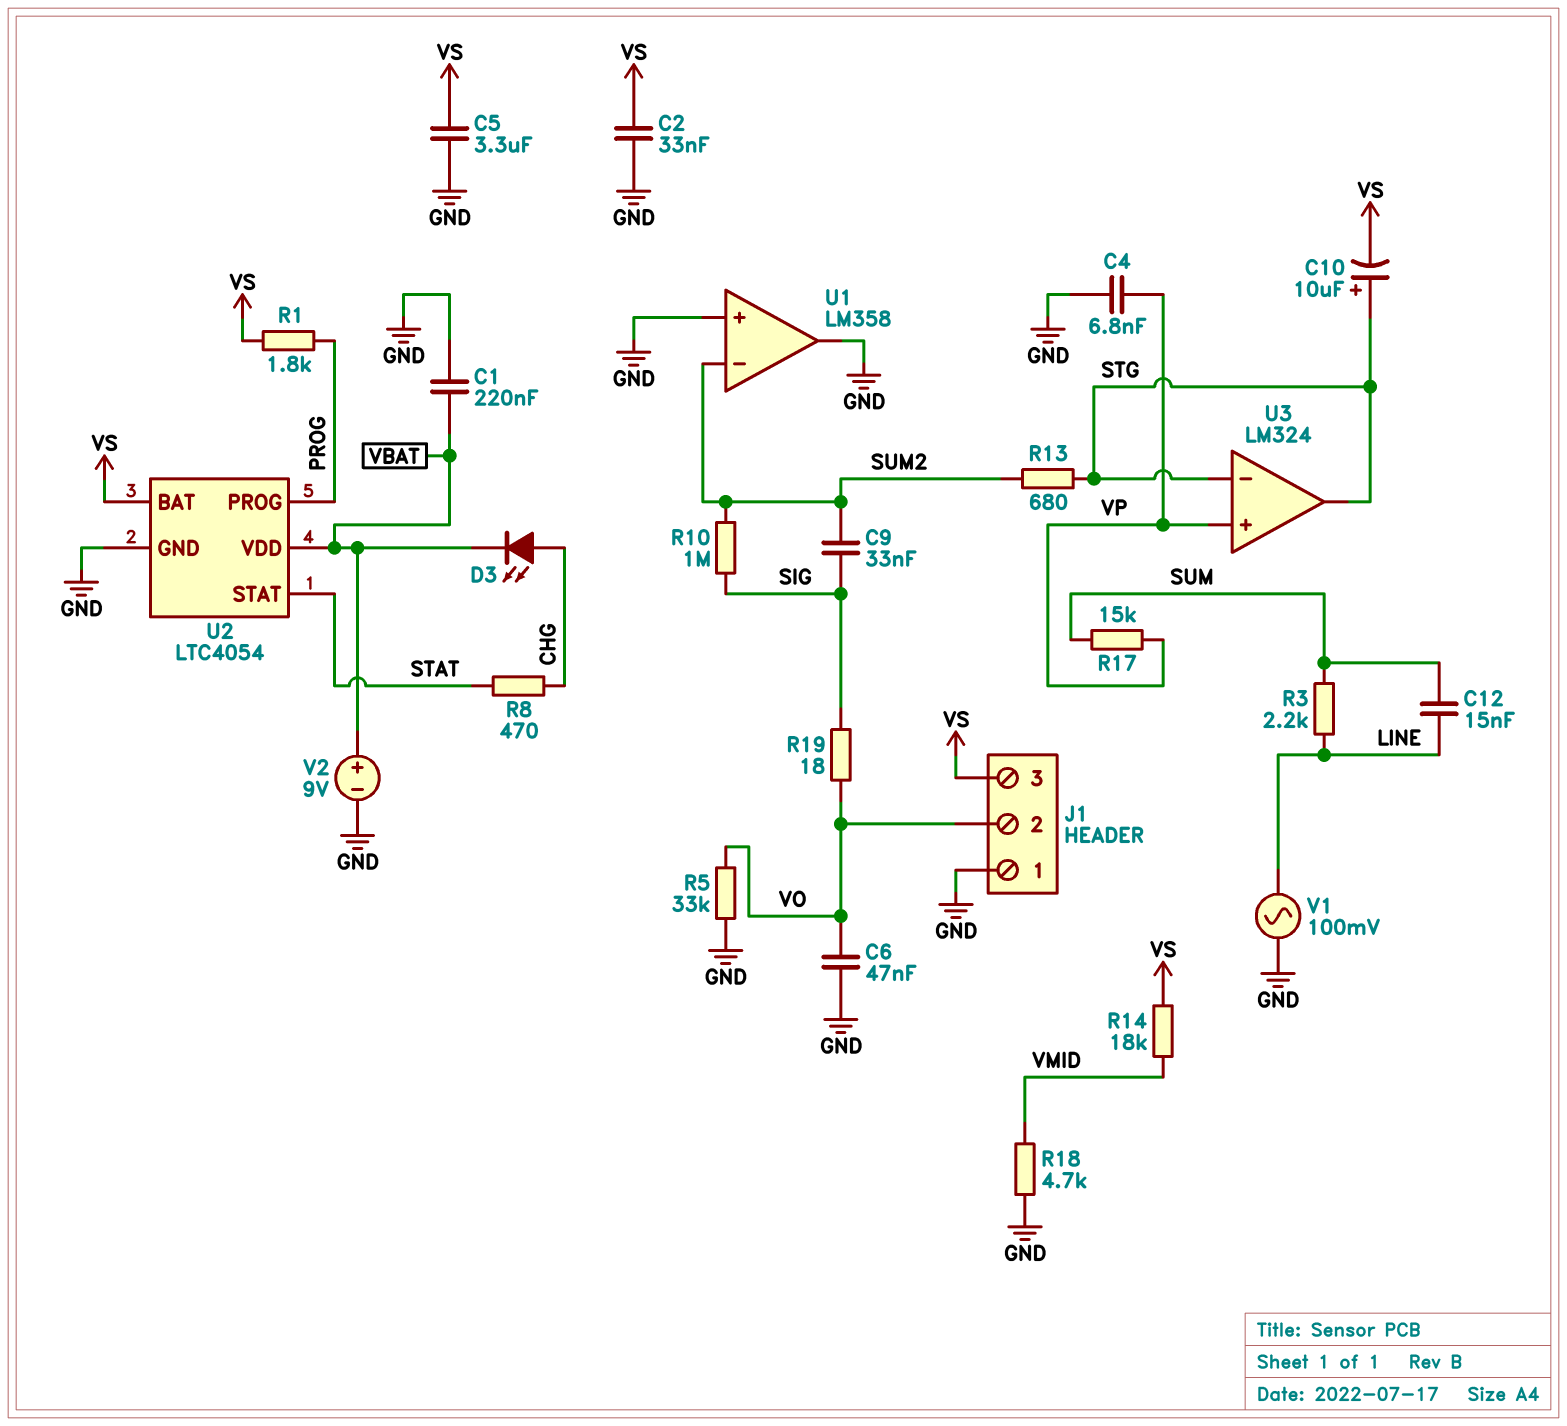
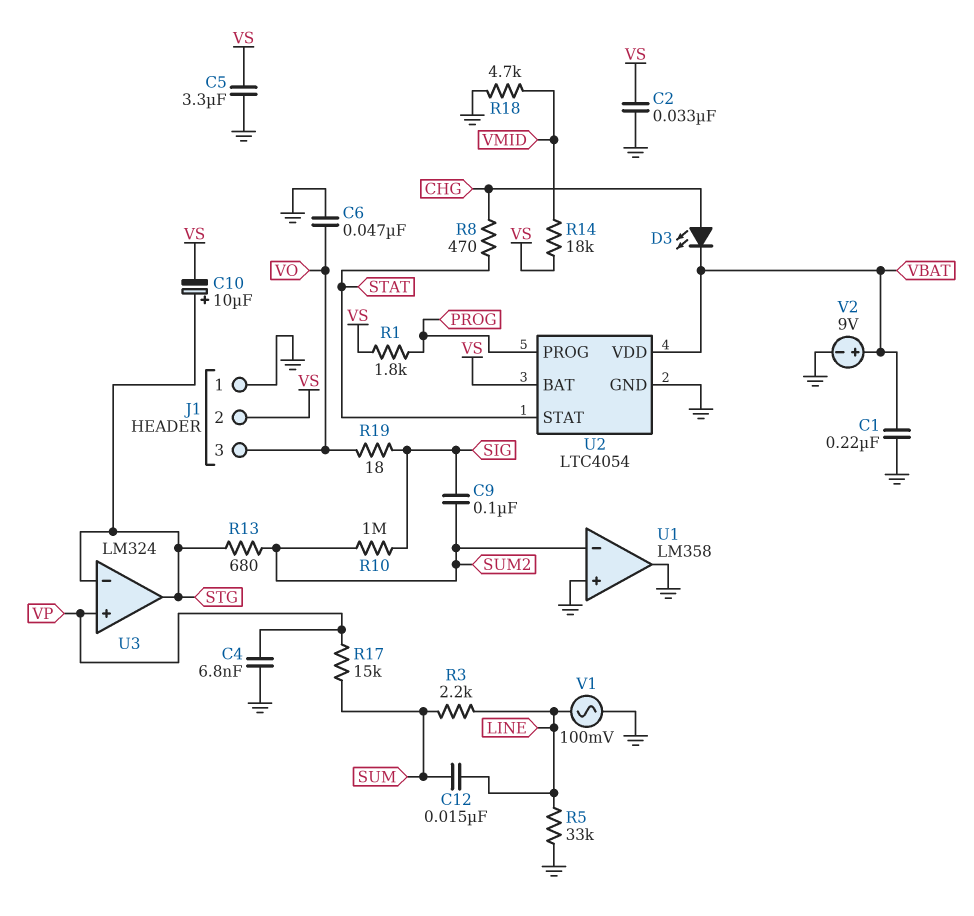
C9: 33nF (SIG, SUM2) -> 100nF (SIG, SUM2)
J1 pin 2: VO -> VS
J1 pin 3: VS -> VO
R5: 33k (GND, VO) -> 33k (GND, LINE)

